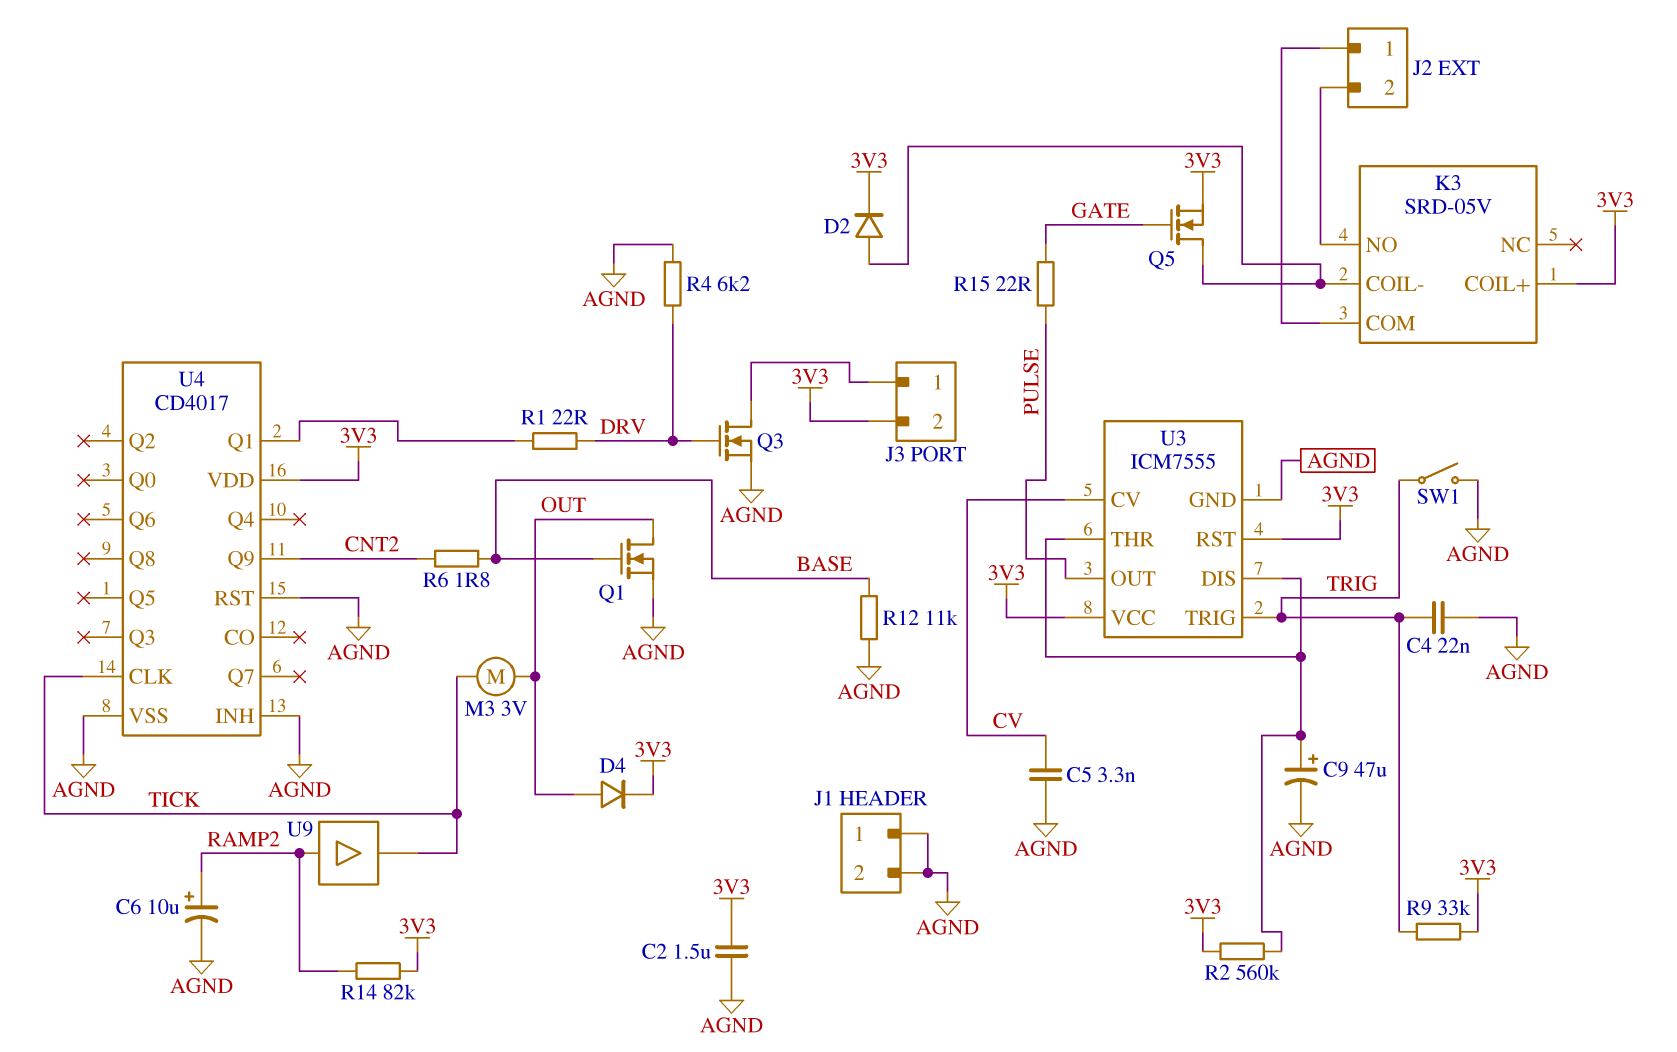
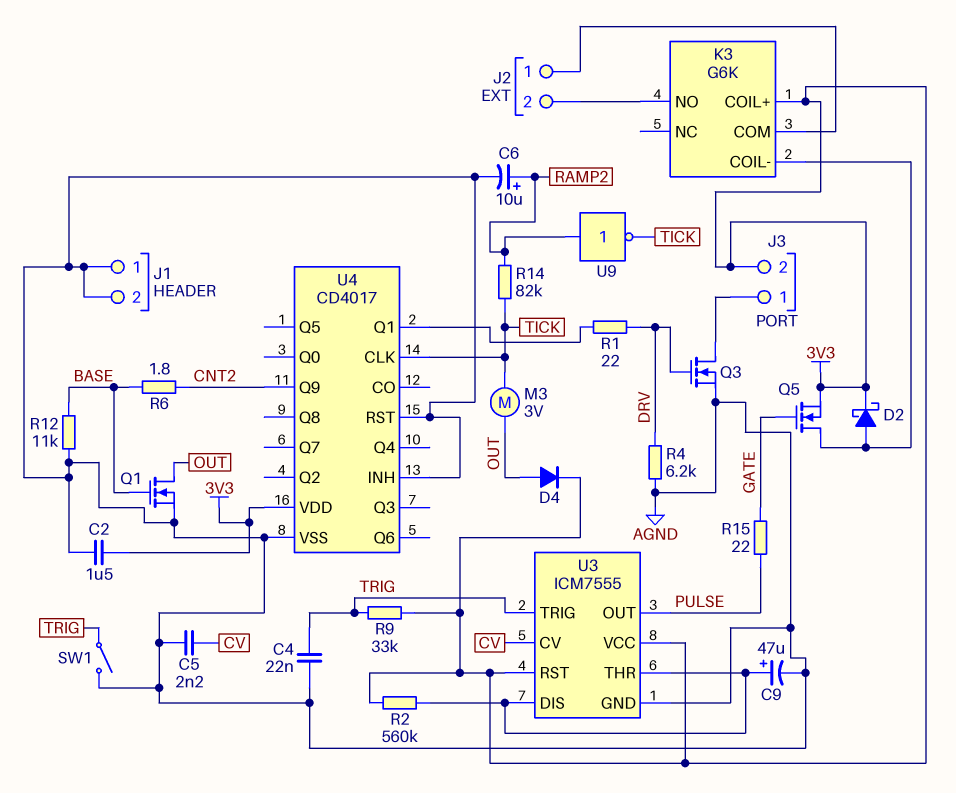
C5: 3.3nF (AGND, CV) -> 2.2nF (AGND, CV)
D2: diode (A K3/COIL-, K 3V3) -> schottky (A K3/COIL-, K 3V3)
K3: SRD-05V -> G6K
R14: 82k (3V3, RAMP2) -> 82k (RAMP2, TICK)
U9: buffer (in RAMP2, out TICK) -> NOT (in RAMP2, out TICK)

